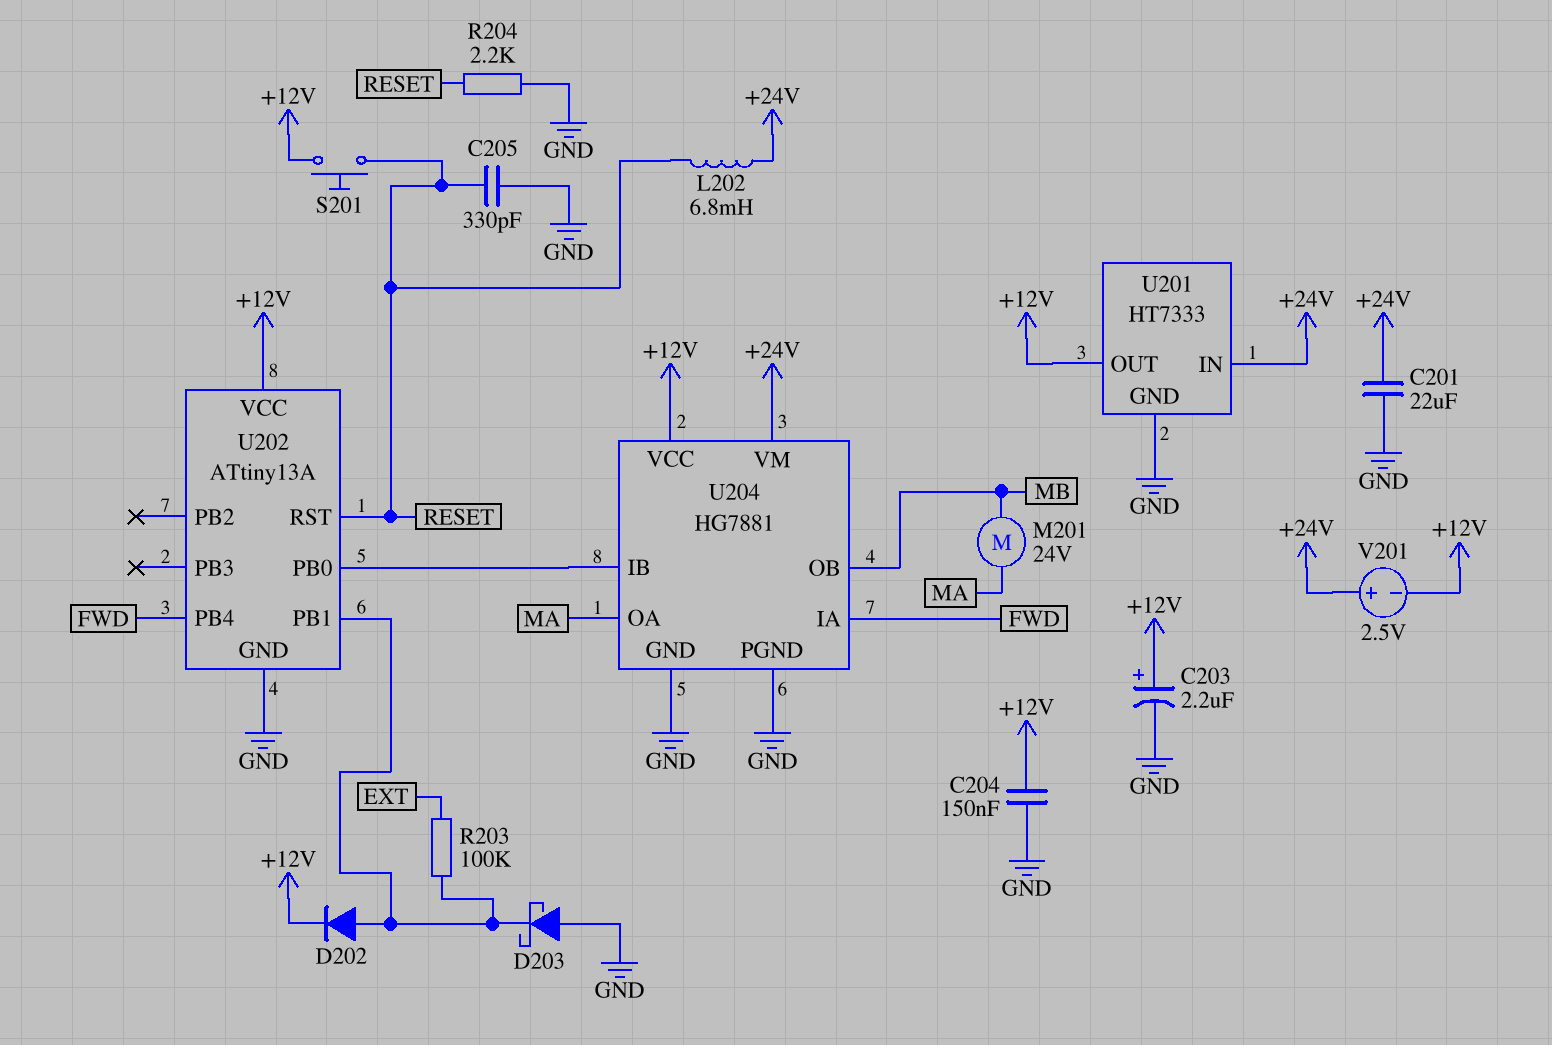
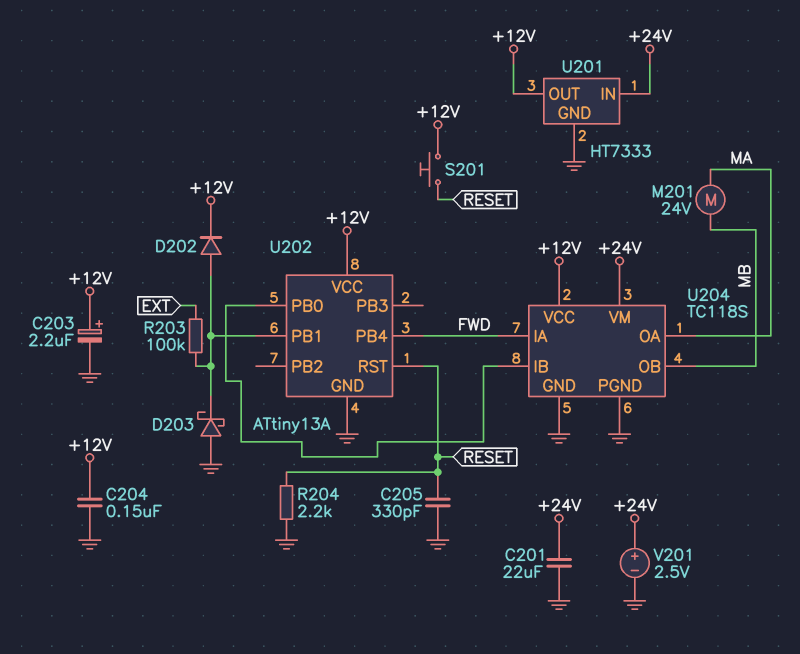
L202: 6.8mH (+24V, RESET) -> none
U204: HG7881 -> TC118S
V201: 2.5V (plus +24V, minus +12V) -> 2.5V (plus +24V, minus GND)

